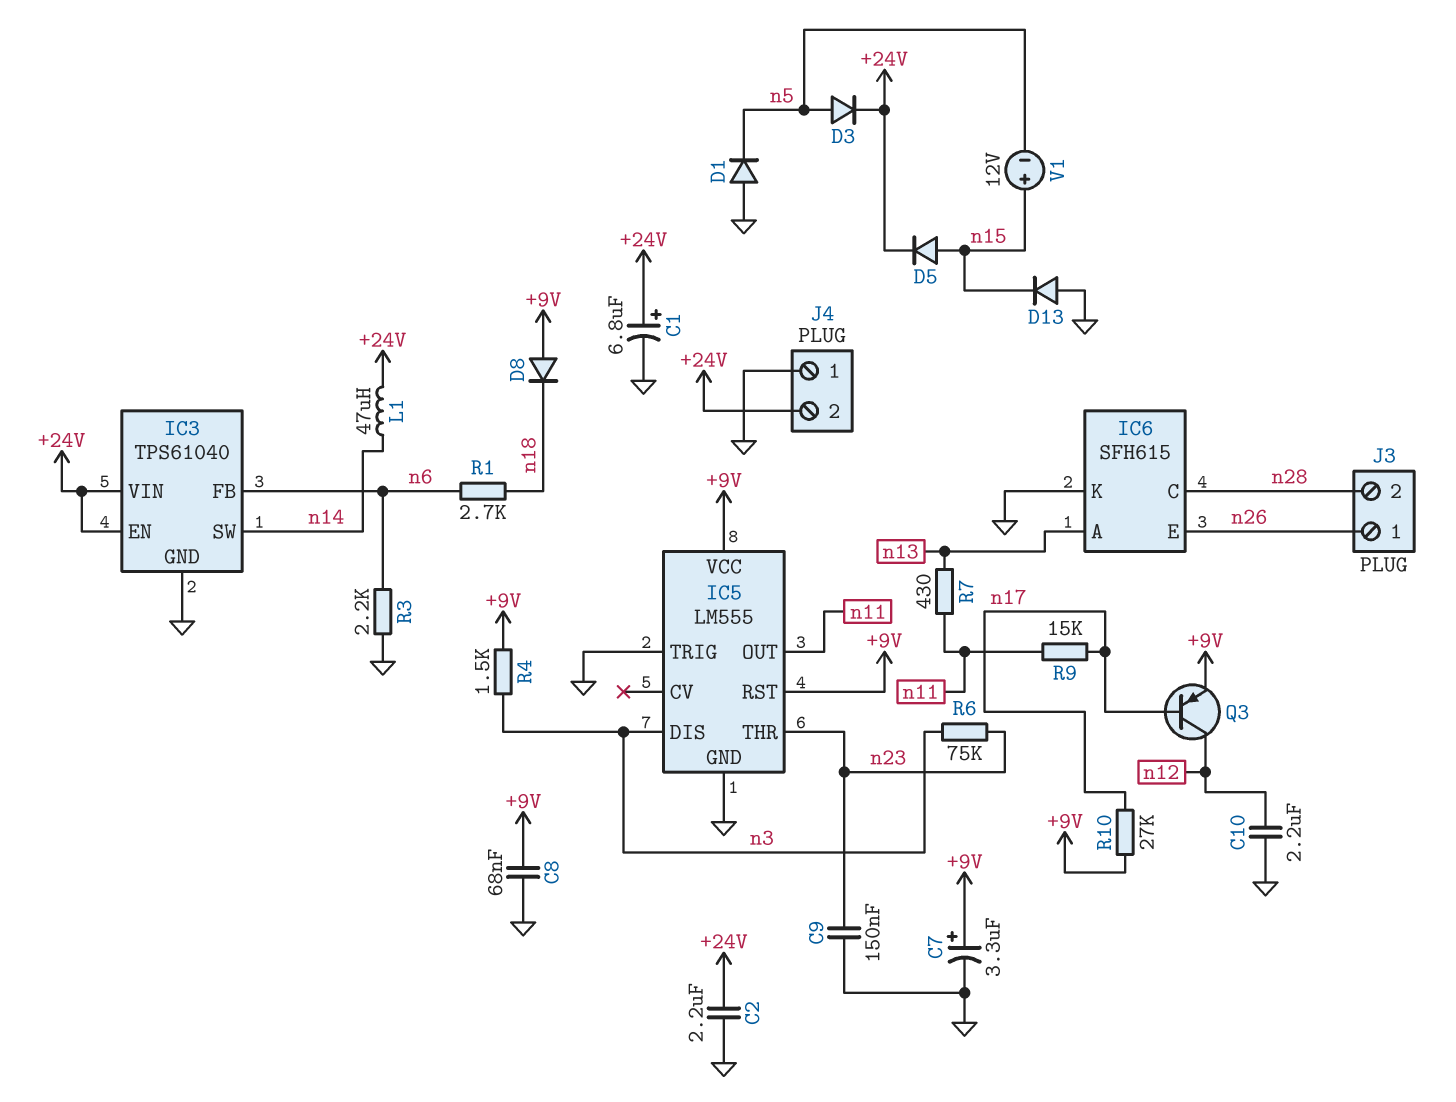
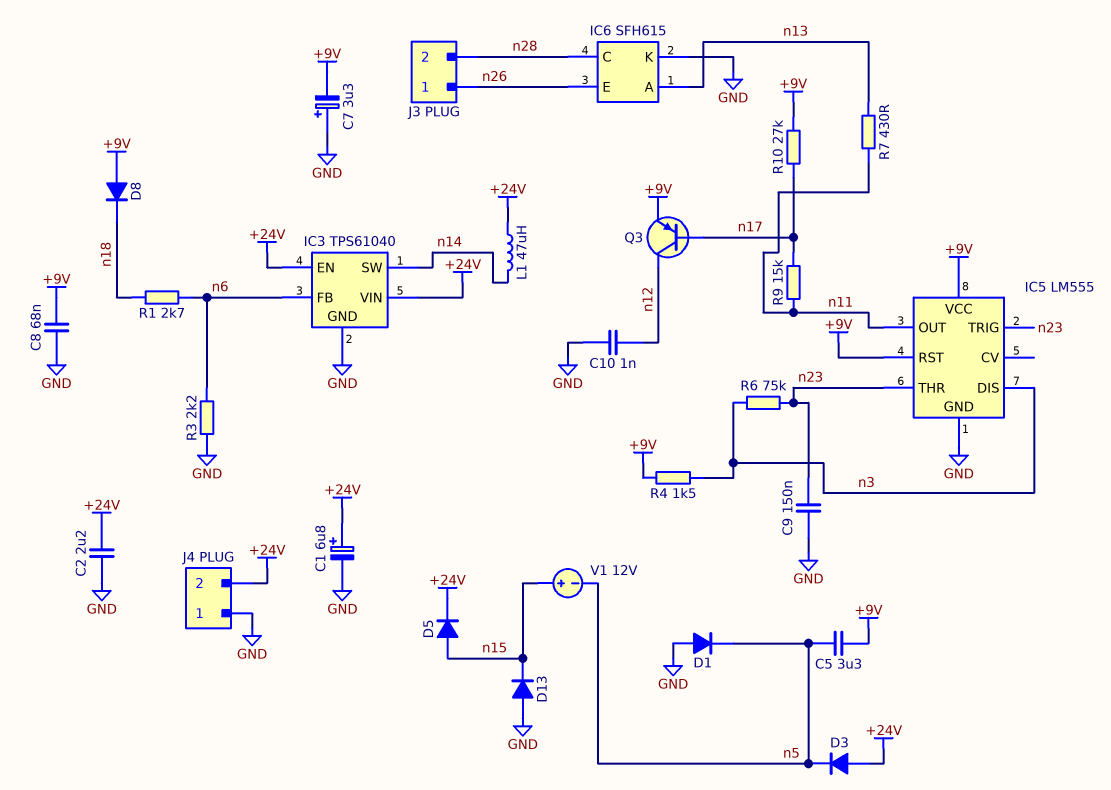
C5: none -> 3.3uF (+9V, n5)
C7: 3.3uF (plus +9V, minus GND) -> 3.3uF (plus GND, minus +9V)
C10: 2.2uF (GND, n12) -> 1nF (GND, n12)
D3: diode (A n5, K +24V) -> diode (A +24V, K n5)
IC5 pin TRIG: GND -> n23

